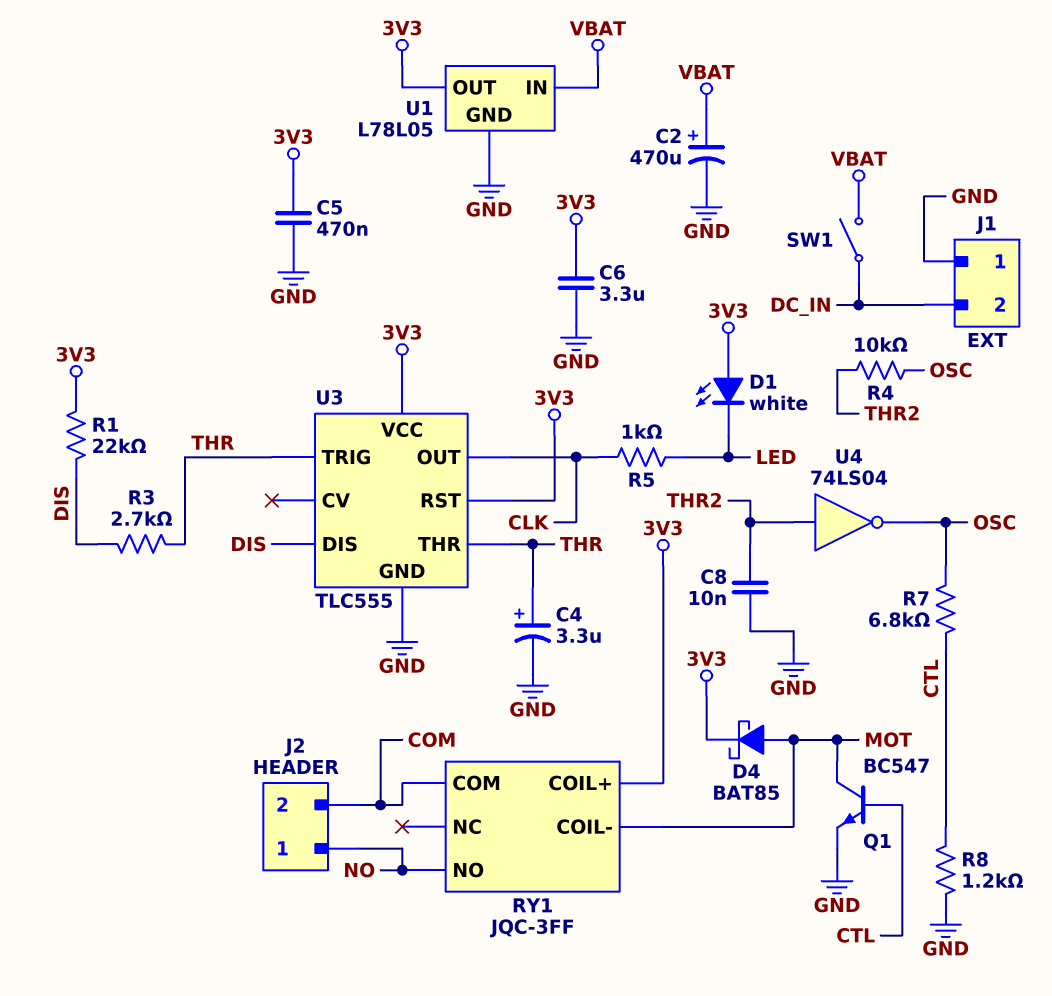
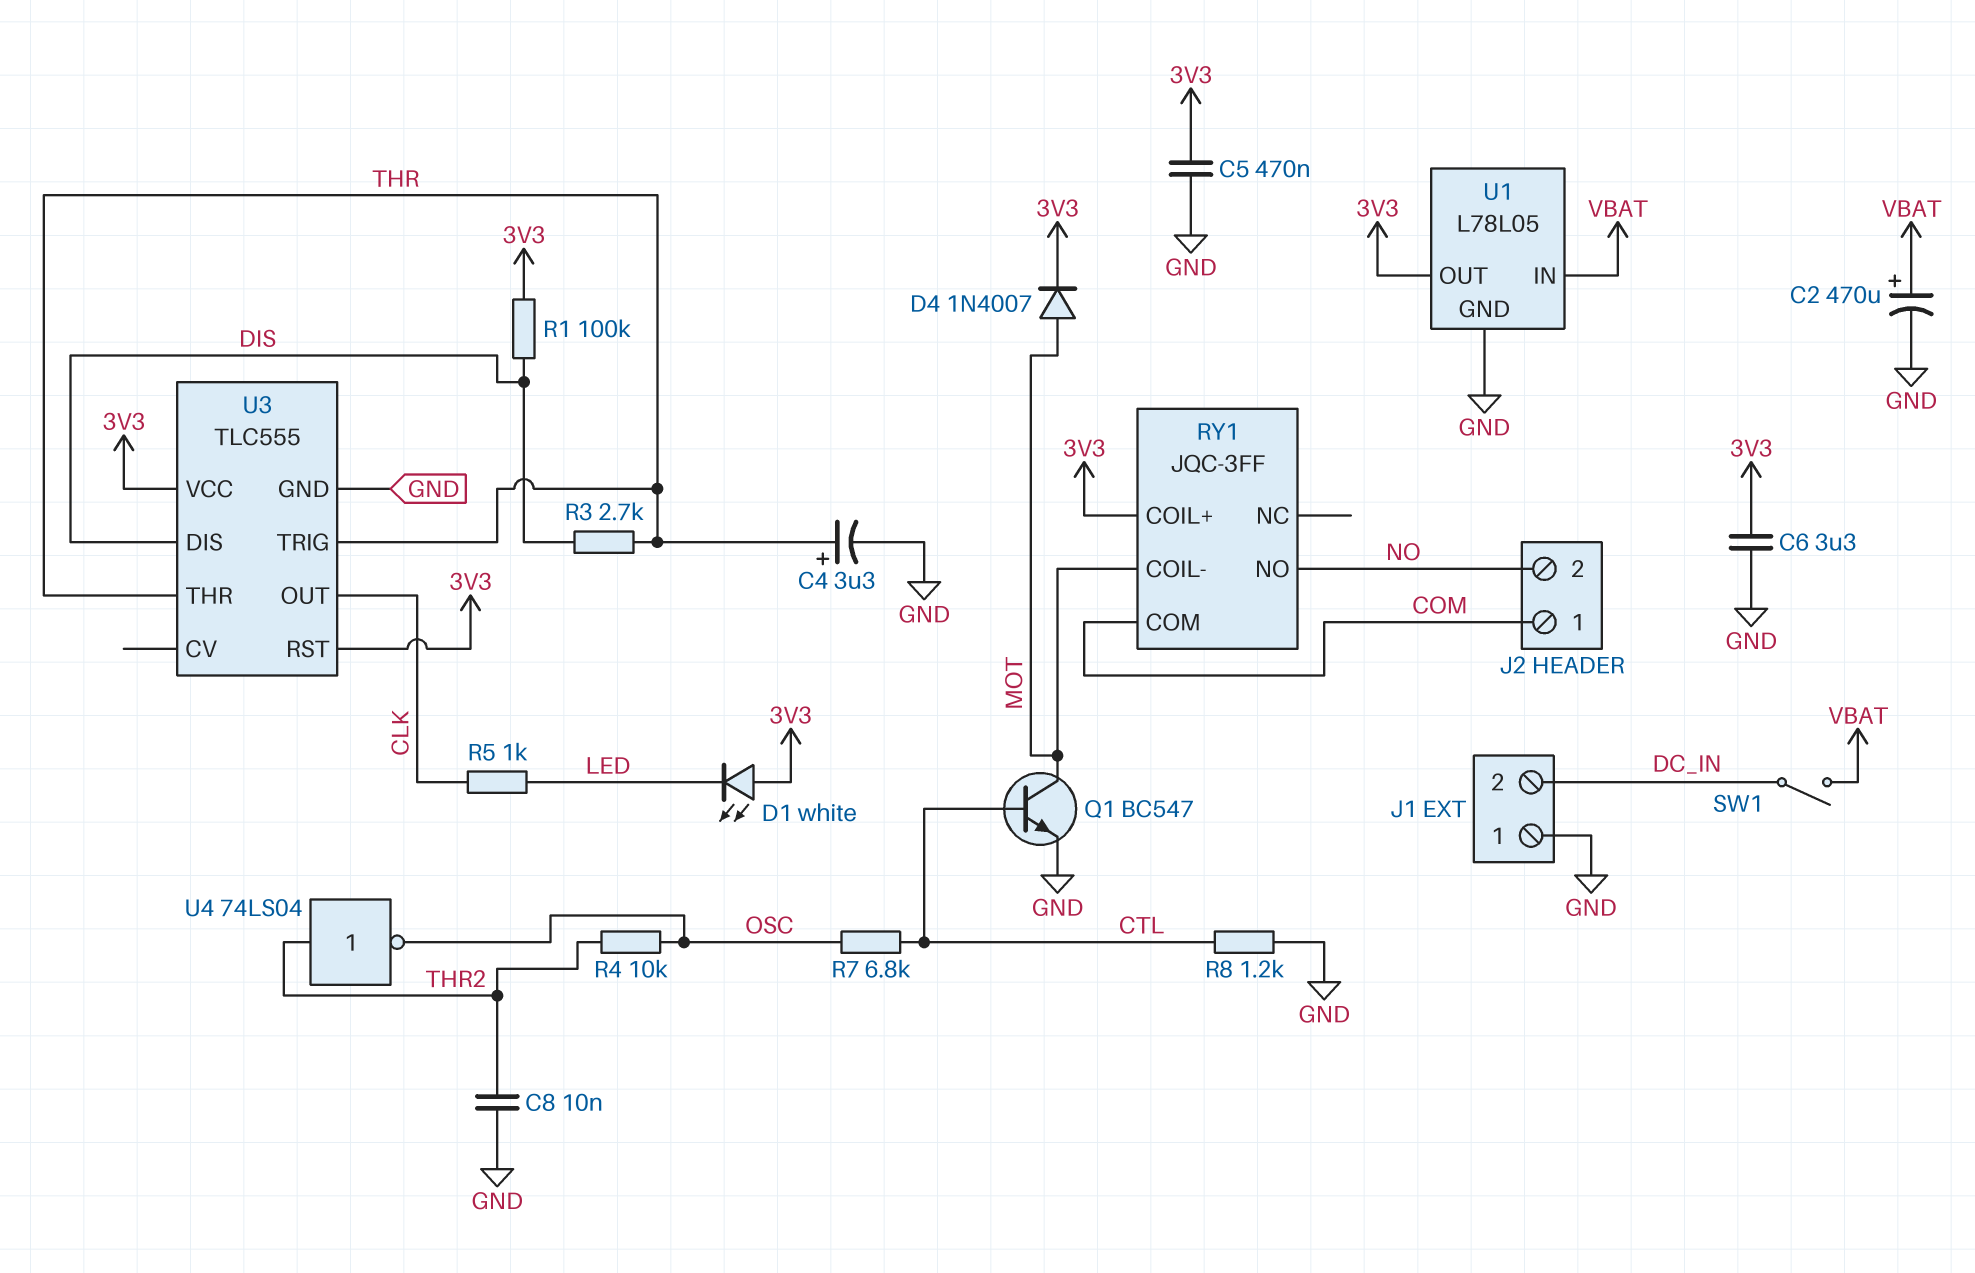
D4: schottky BAT85 (A MOT, K 3V3) -> diode 1N4007 (A MOT, K 3V3)
J2 pin 1: NO -> COM
J2 pin 2: COM -> NO
R1: 22k (3V3, DIS) -> 100k (3V3, DIS)

